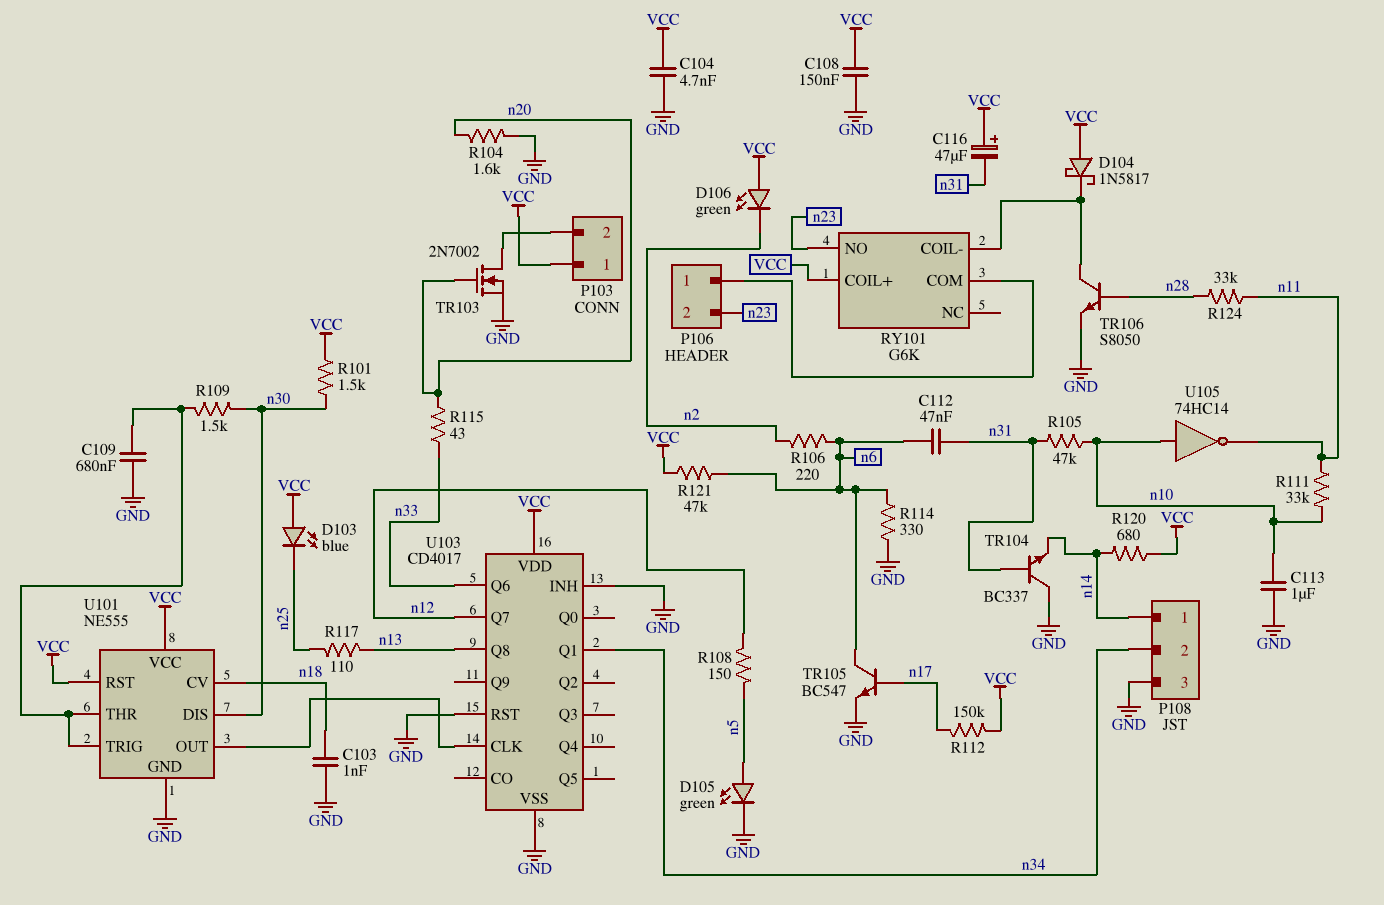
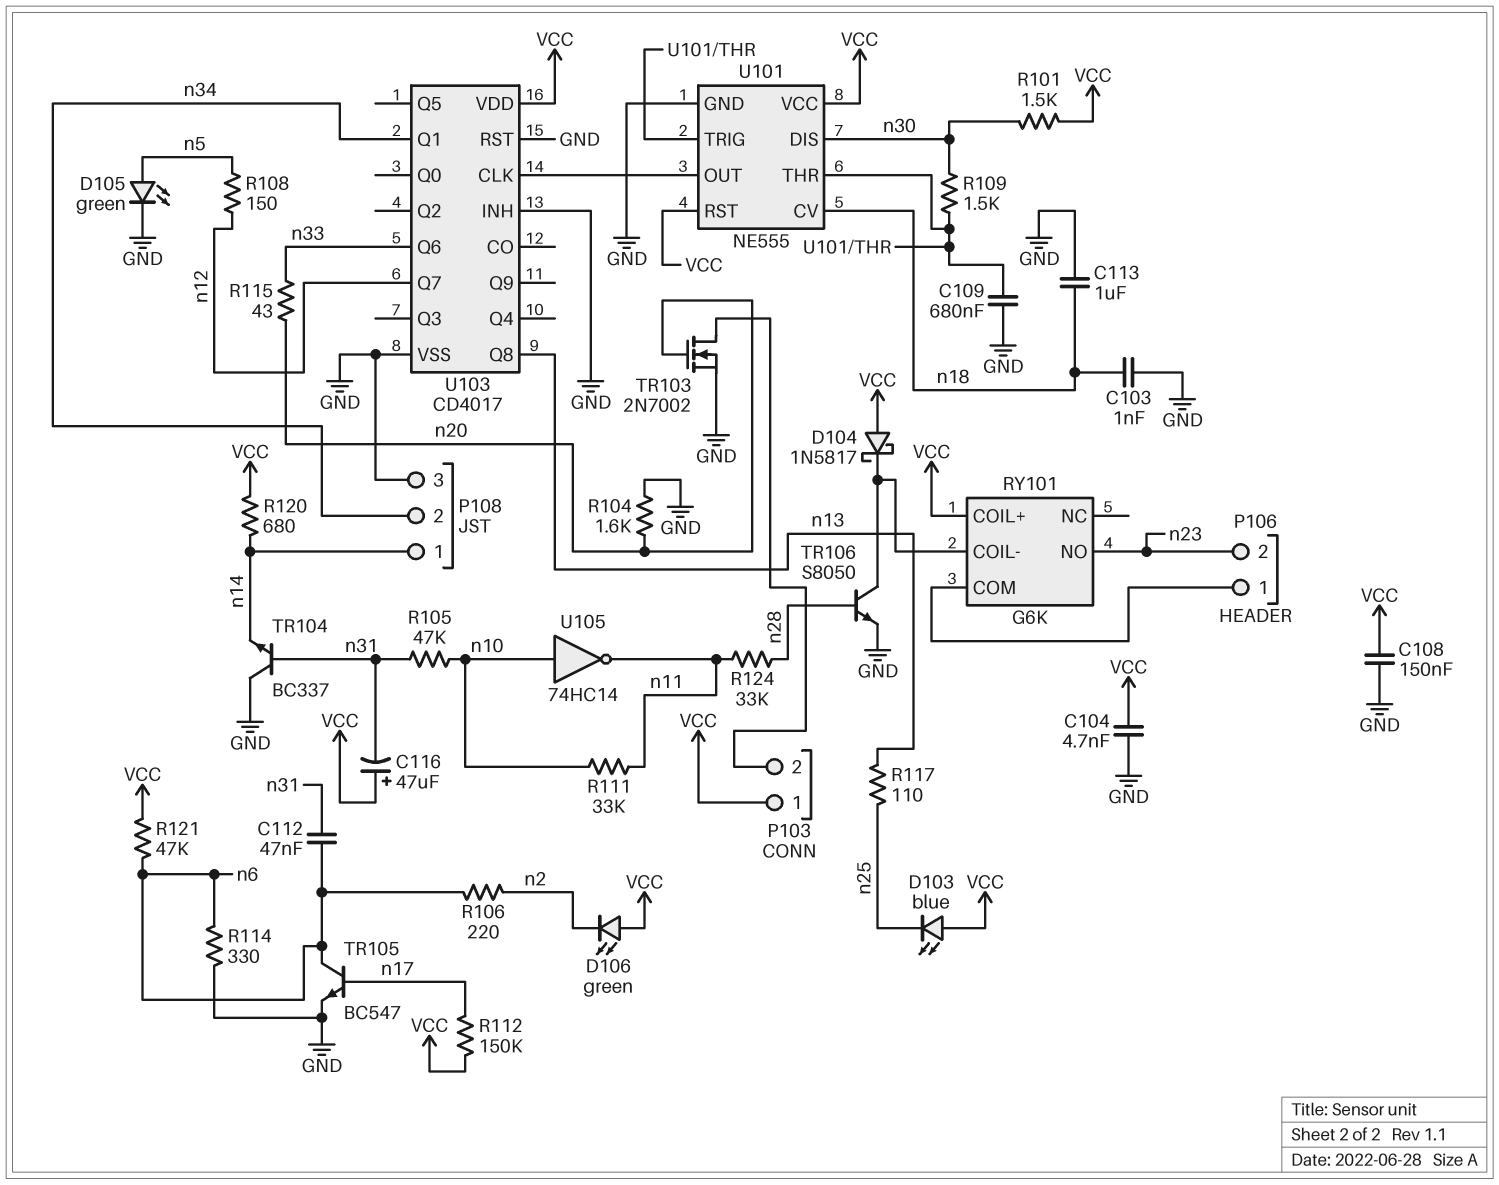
C113: 1uF (GND, n10) -> 1uF (GND, n18)

